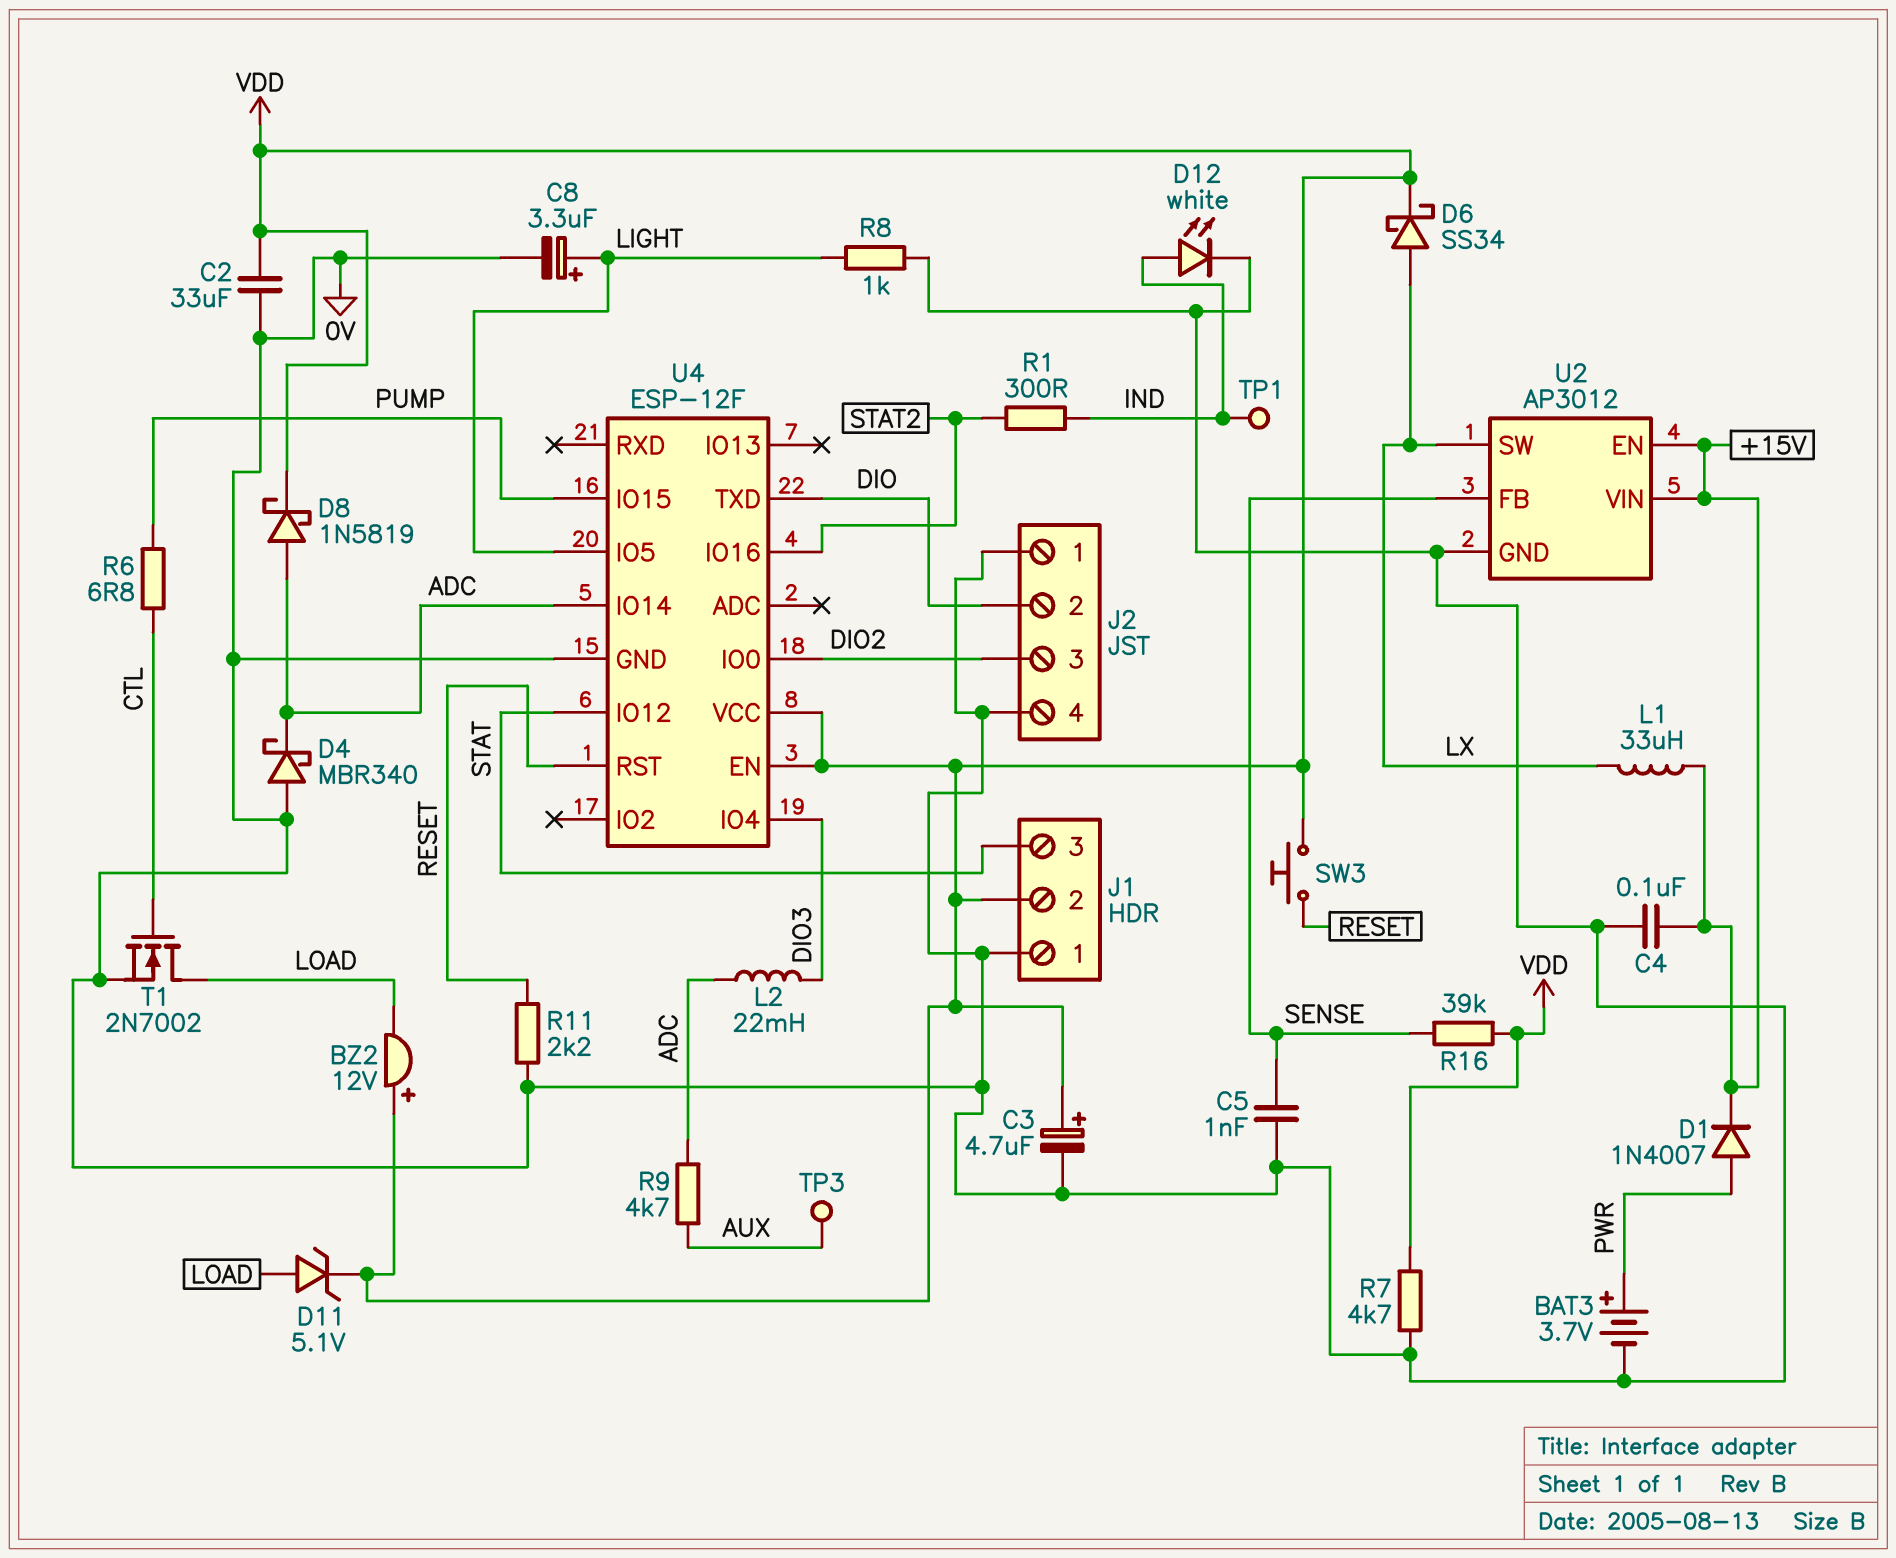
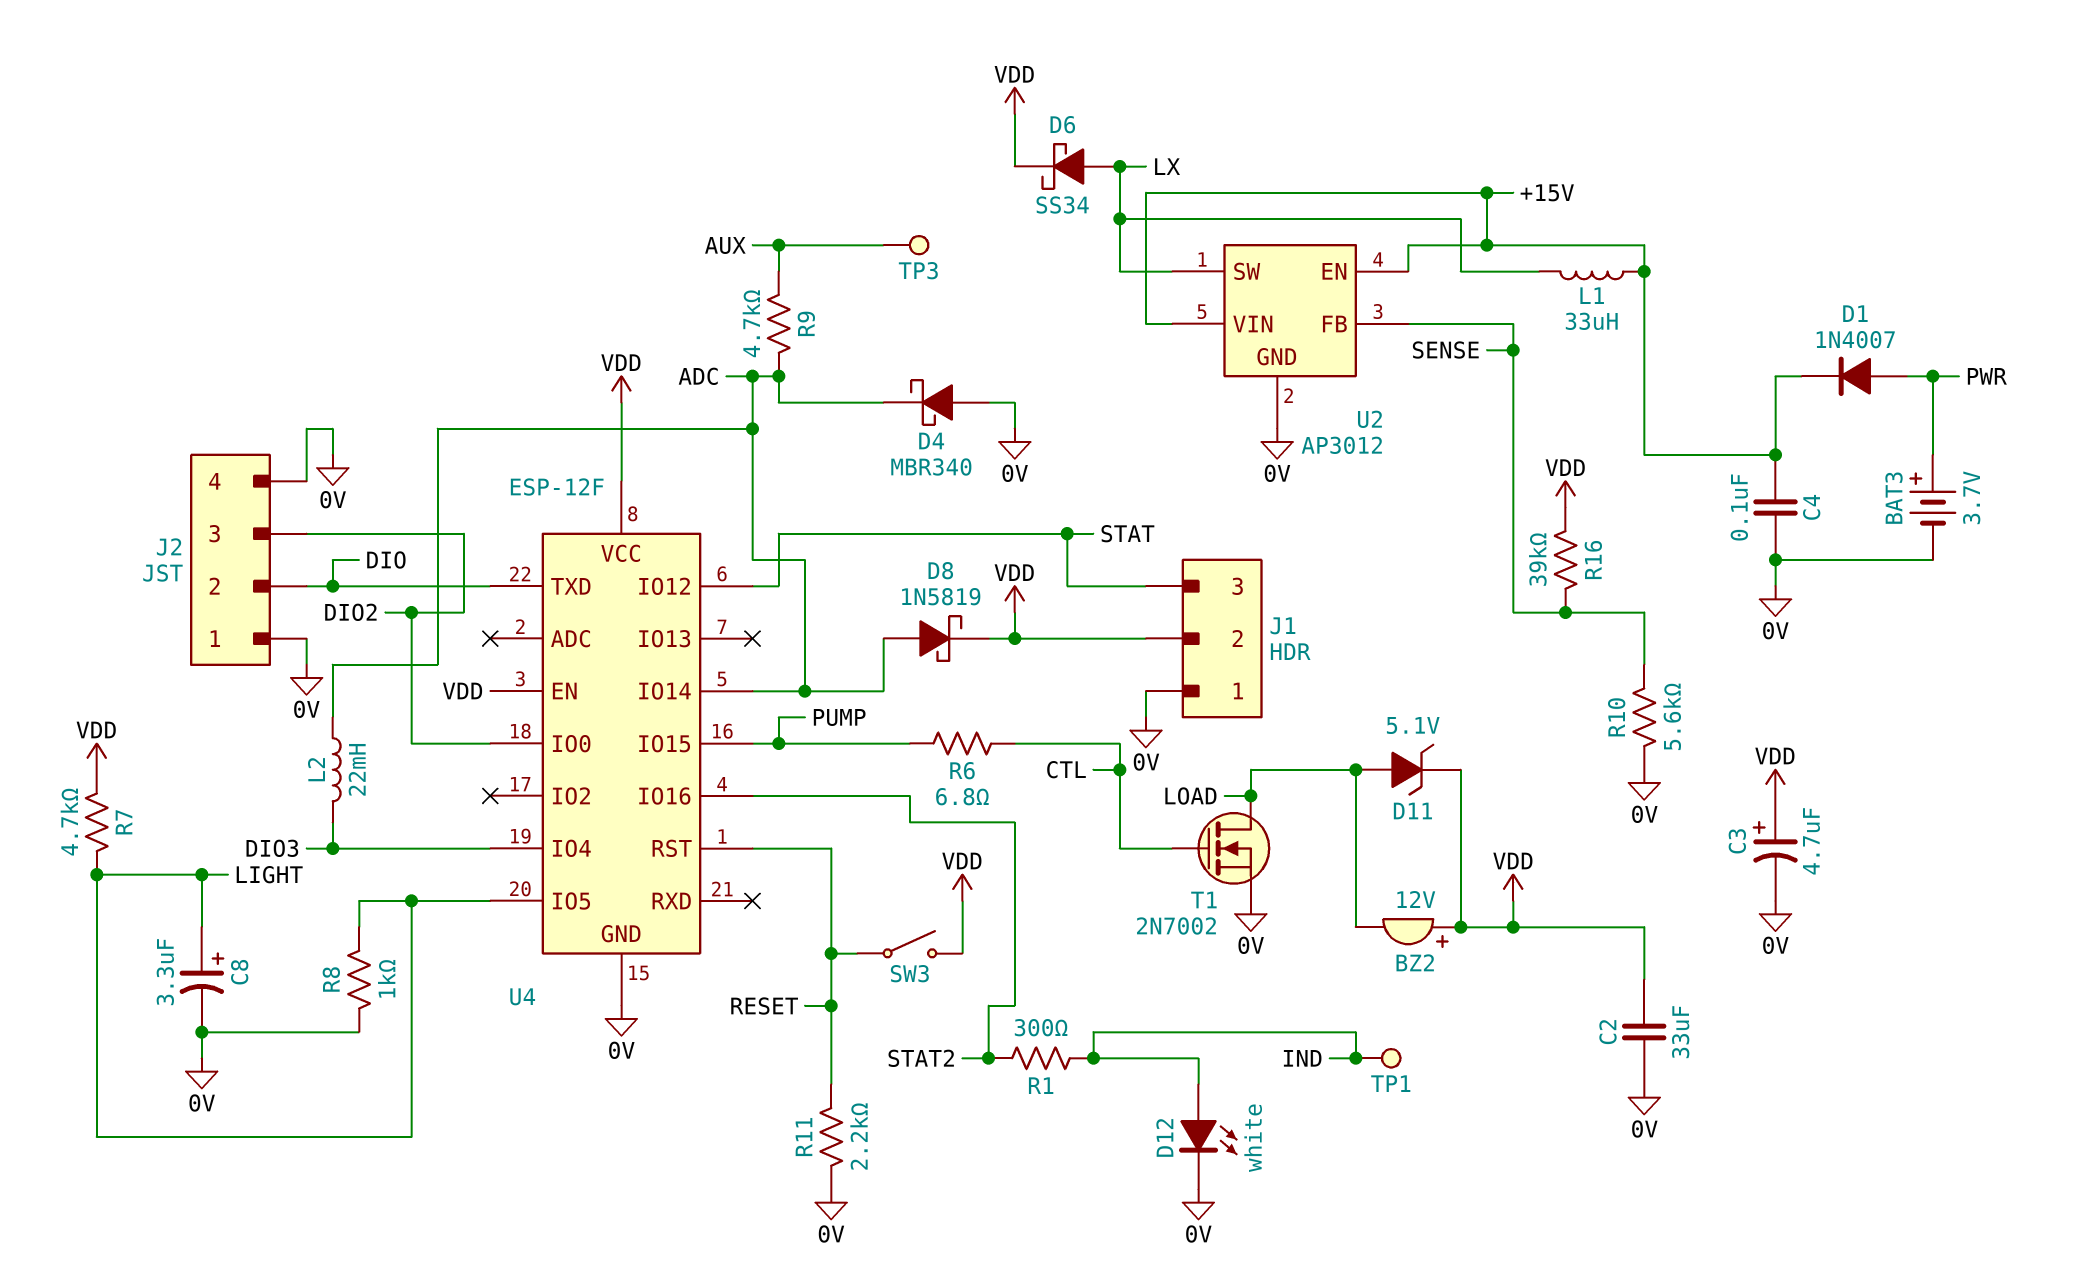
C5: 1nF (0V, SENSE) -> none
R7: 4.7k (0V, VDD) -> 4.7k (LIGHT, VDD)
R10: none -> 5.6k (0V, SENSE)
SW3: button (RESET, VDD) -> switch (RESET, VDD)

